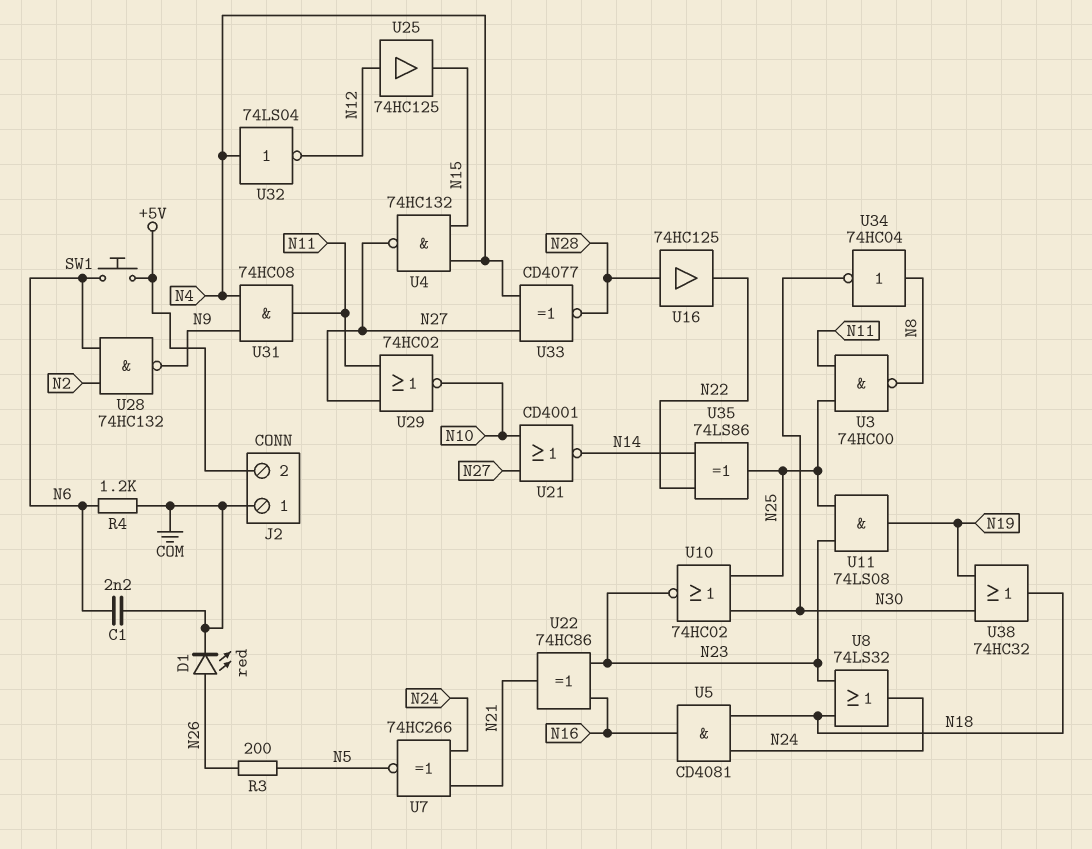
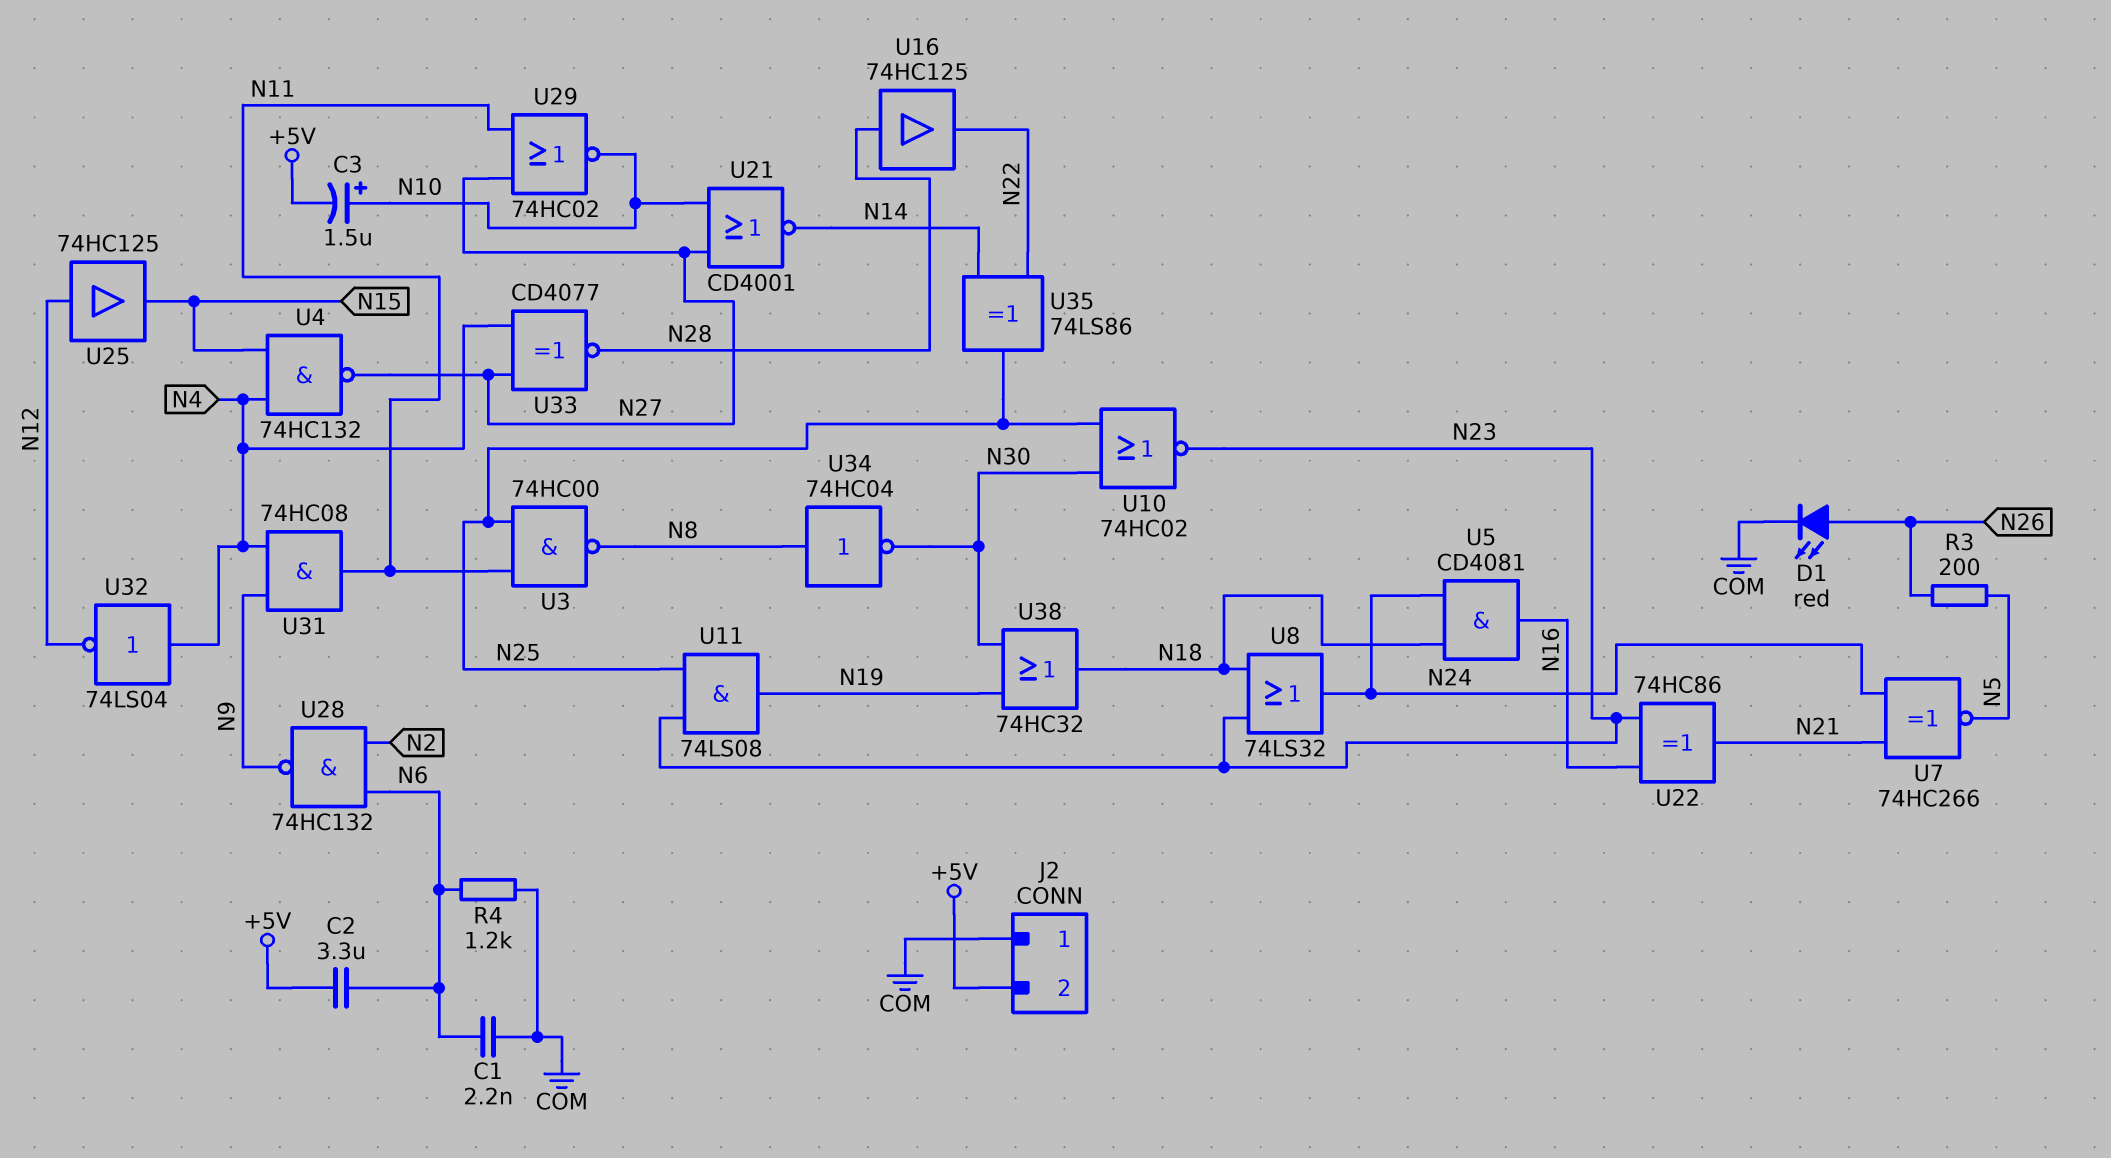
C2: none -> 3.3uF (+5V, N6)
C3: none -> 1.5uF (plus N10, minus +5V)
SW1: button (+5V, N6) -> none

